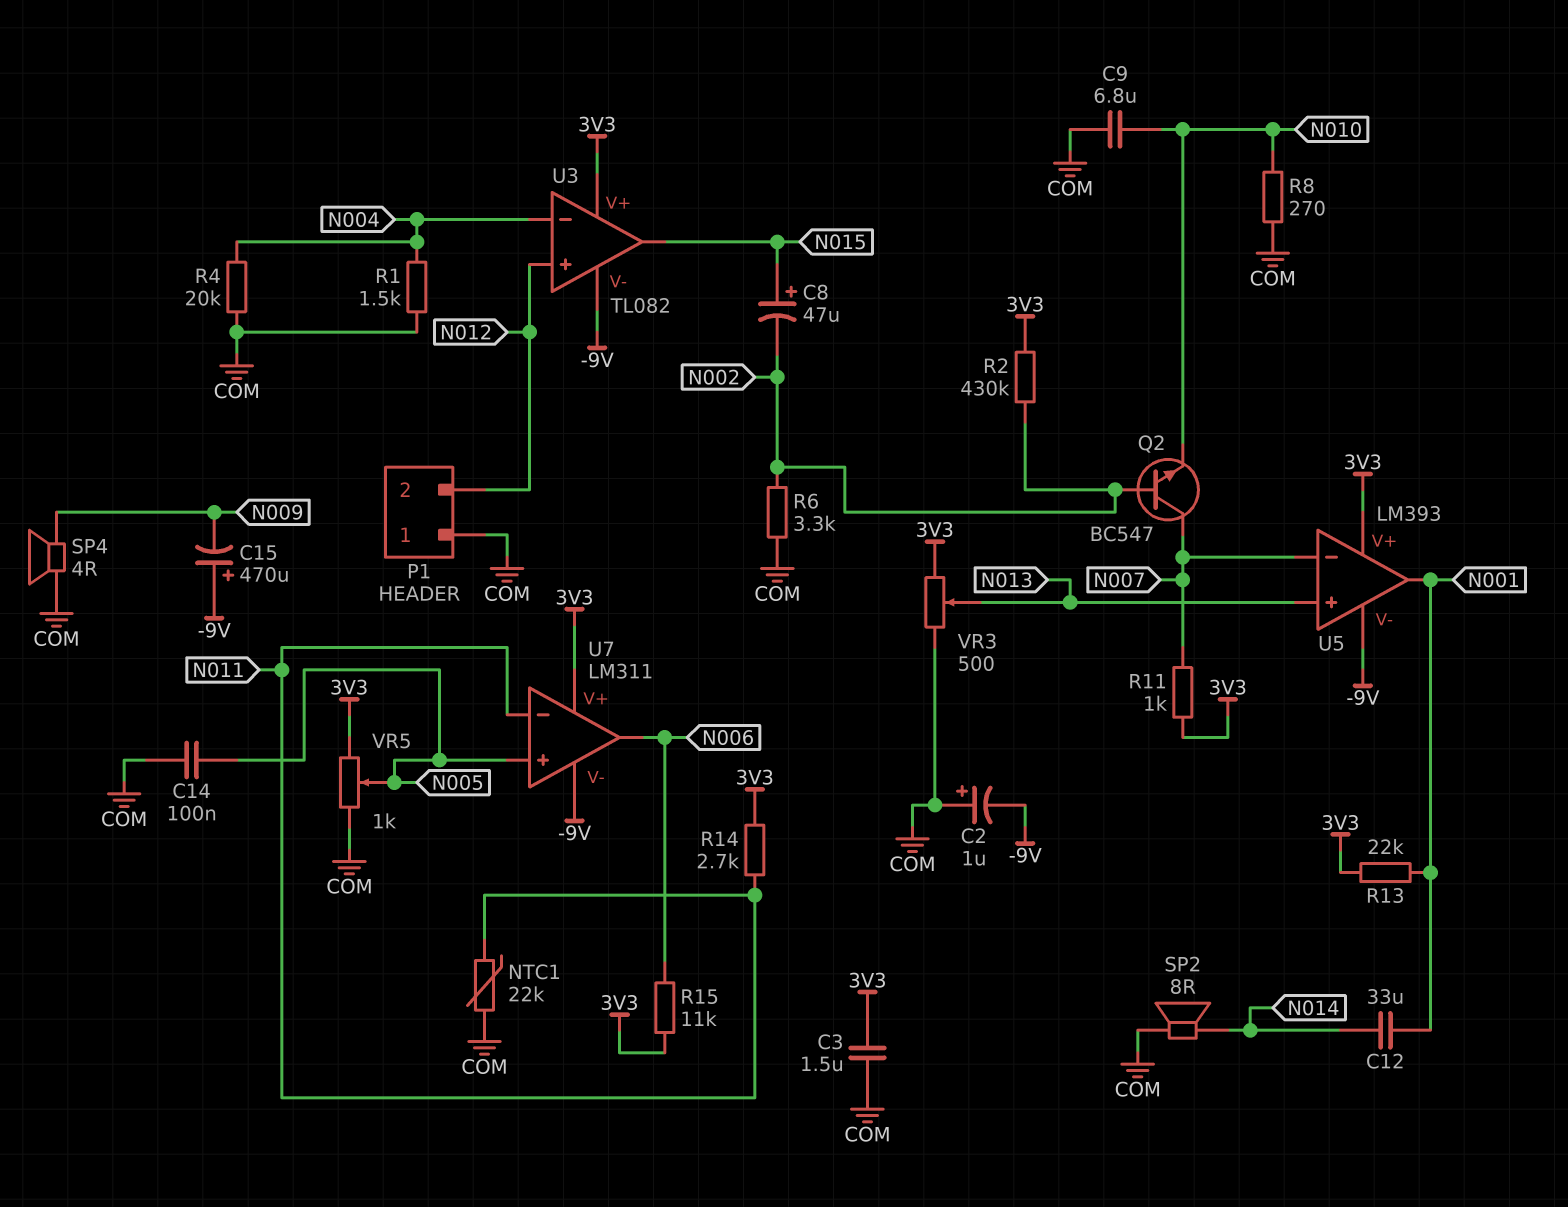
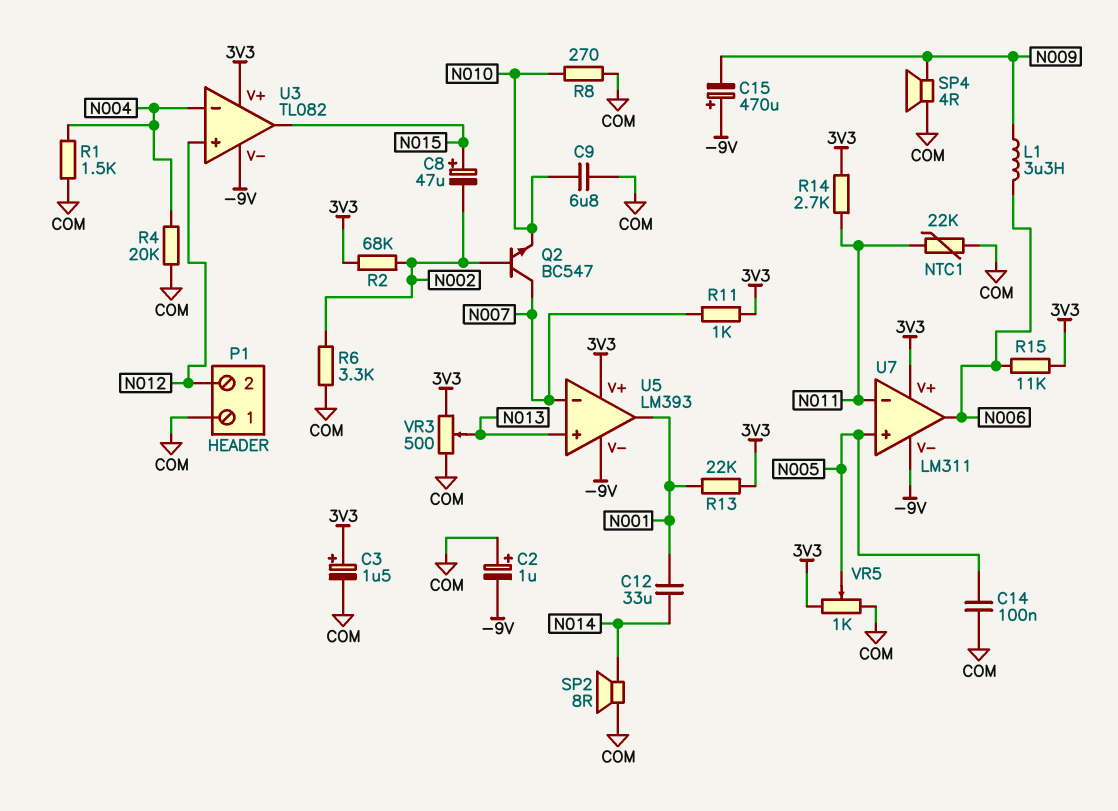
C3: 1.5uF (3V3, COM) -> 1.5uF (plus 3V3, minus COM)
L1: none -> 3.3uH (N006, N009)
R2: 430k (3V3, N002) -> 68k (3V3, N002)

